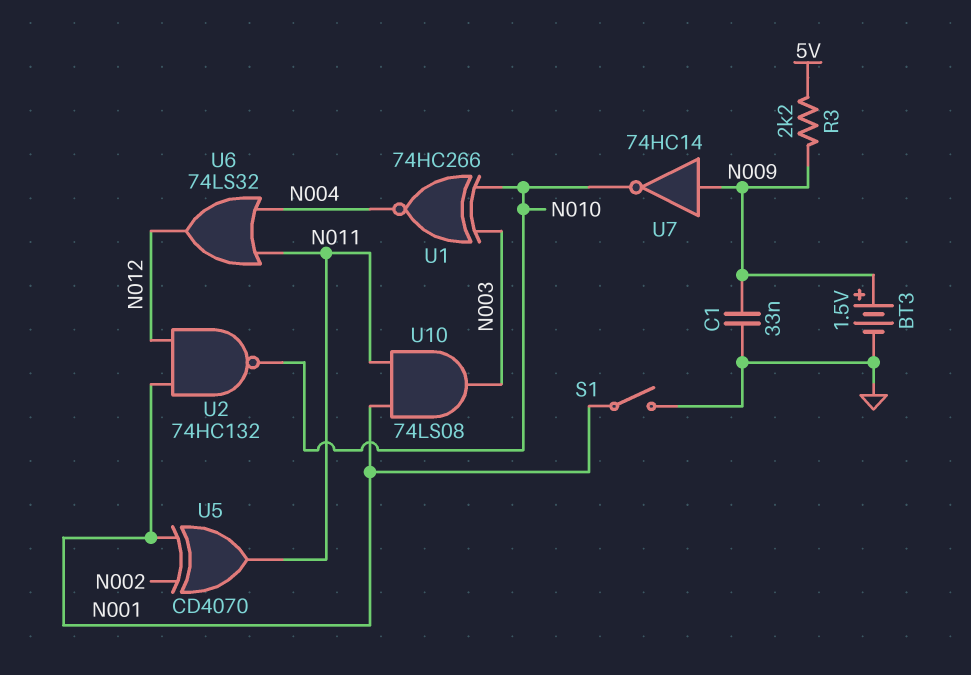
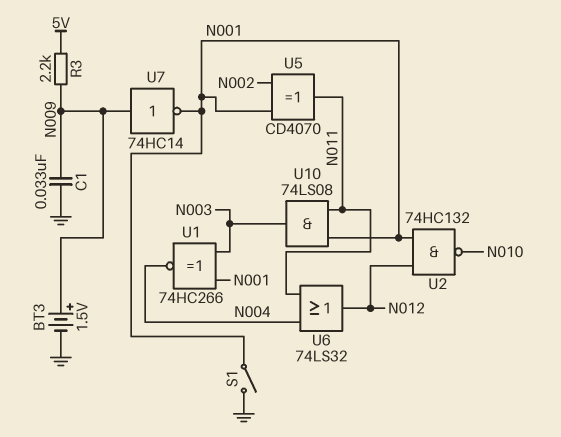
U1: XNOR 74HC266 (in N003, in N010, out N004) -> XNOR 74HC266 (in N001, in N003, out N004)
U7: NOT 74HC14 (in N009, out N010) -> NOT 74HC14 (in N009, out N001)

